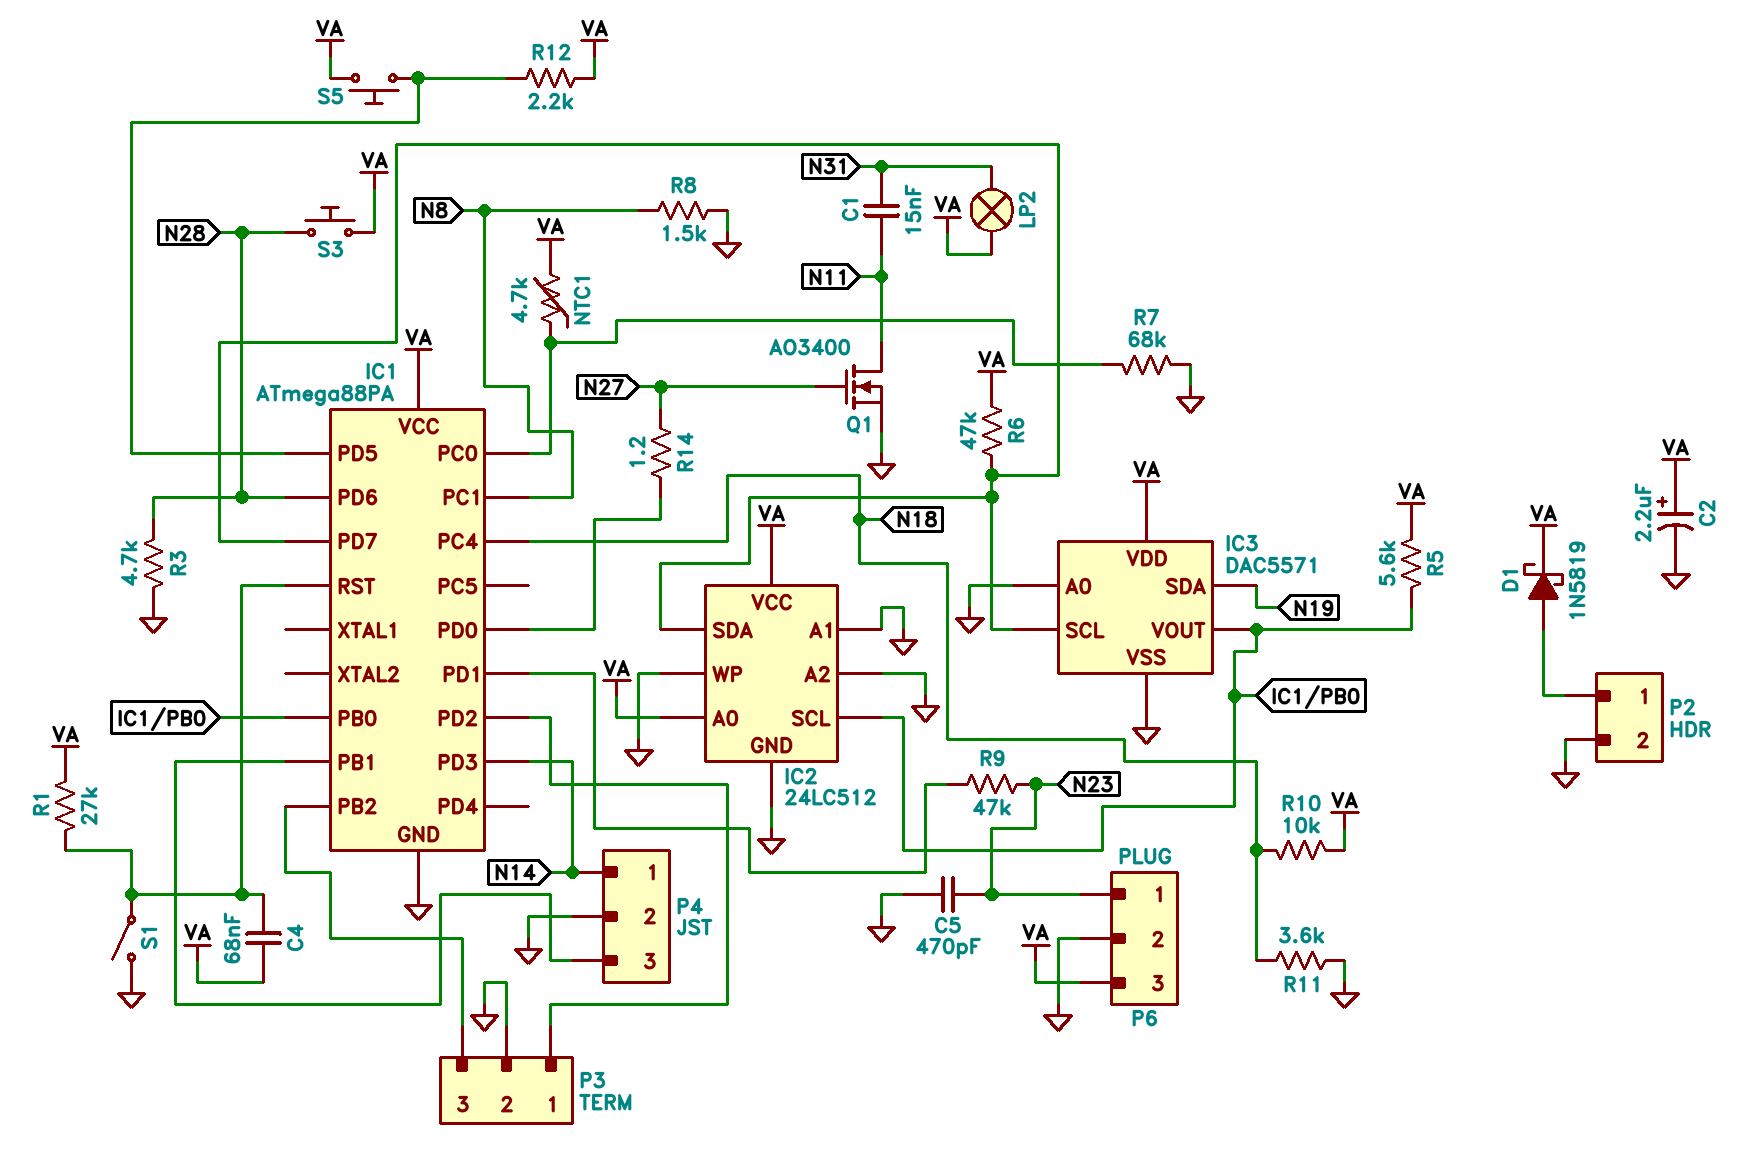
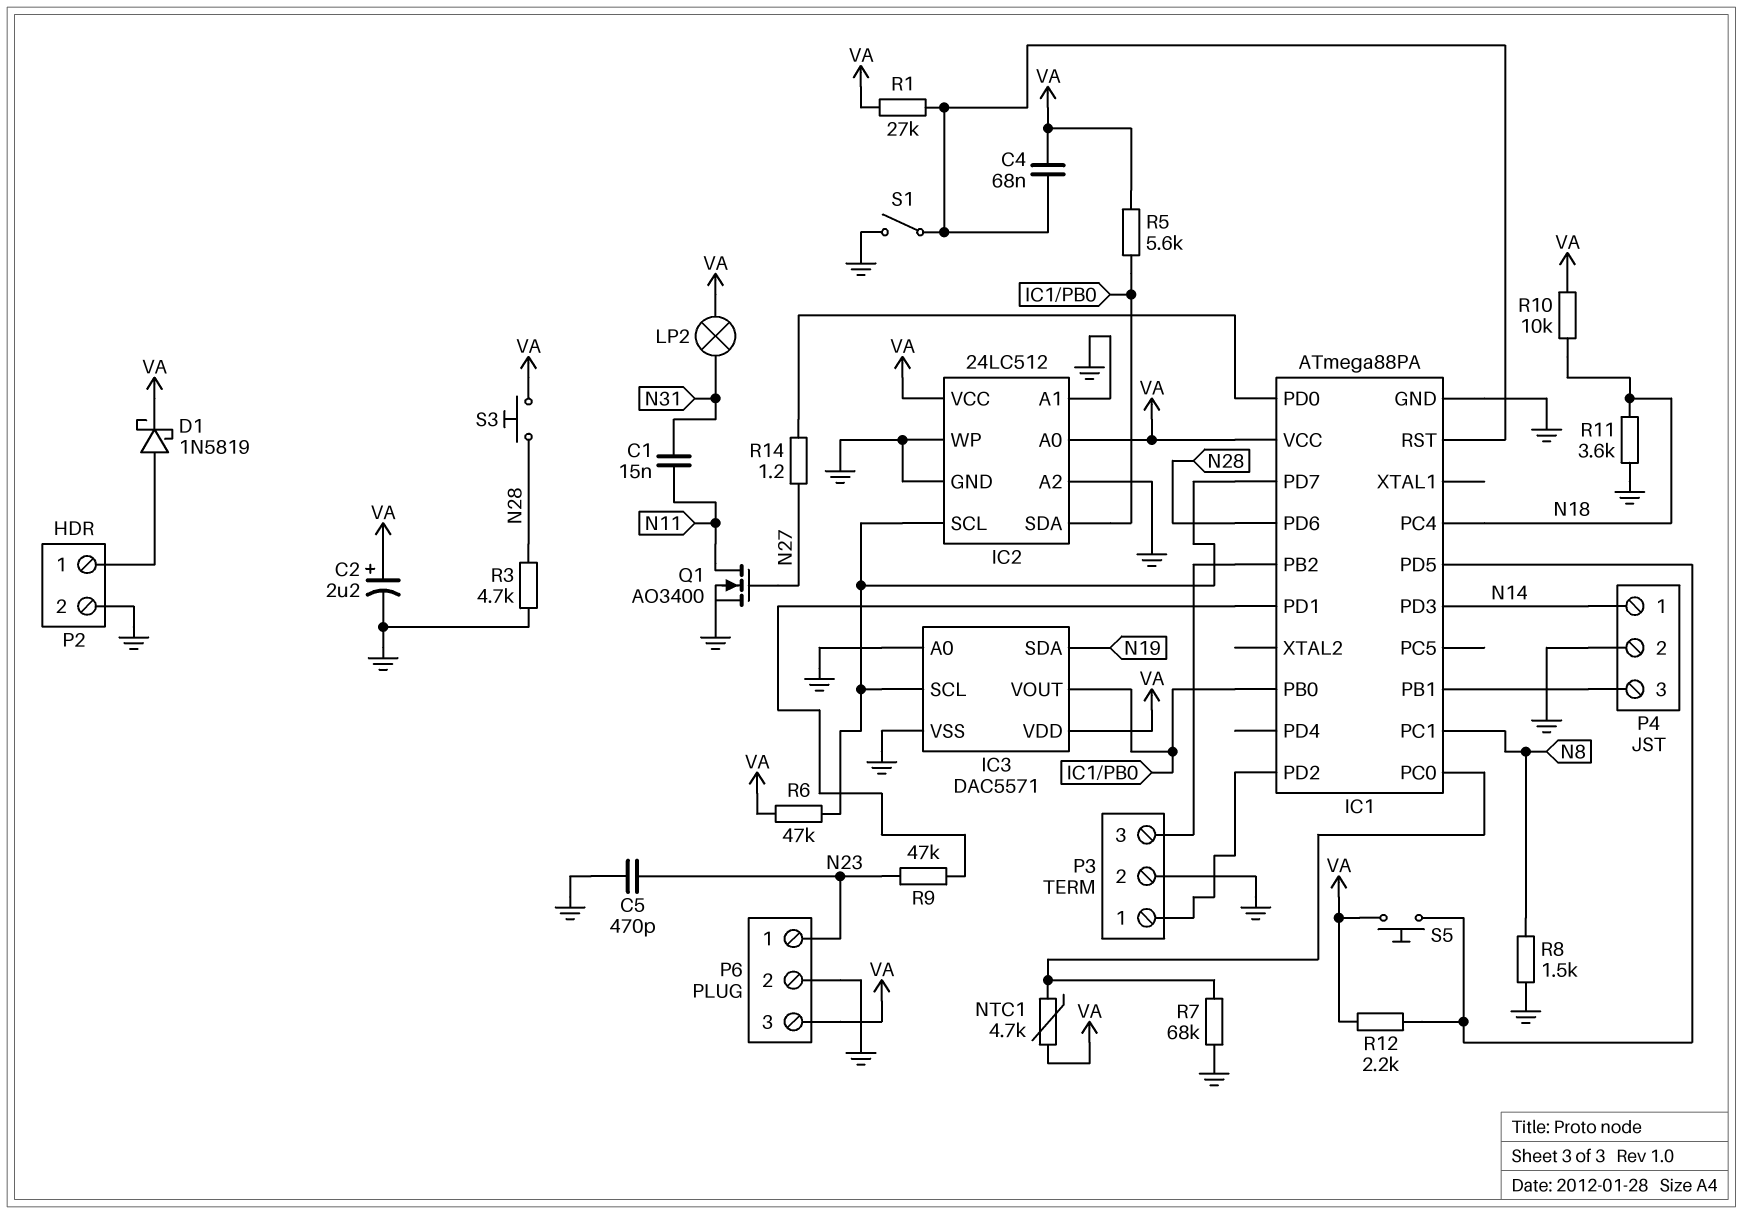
IC2 pin SCL: IC1/PB0 -> IC1/PD7
IC2 pin SDA: IC1/PD7 -> IC1/PB0

